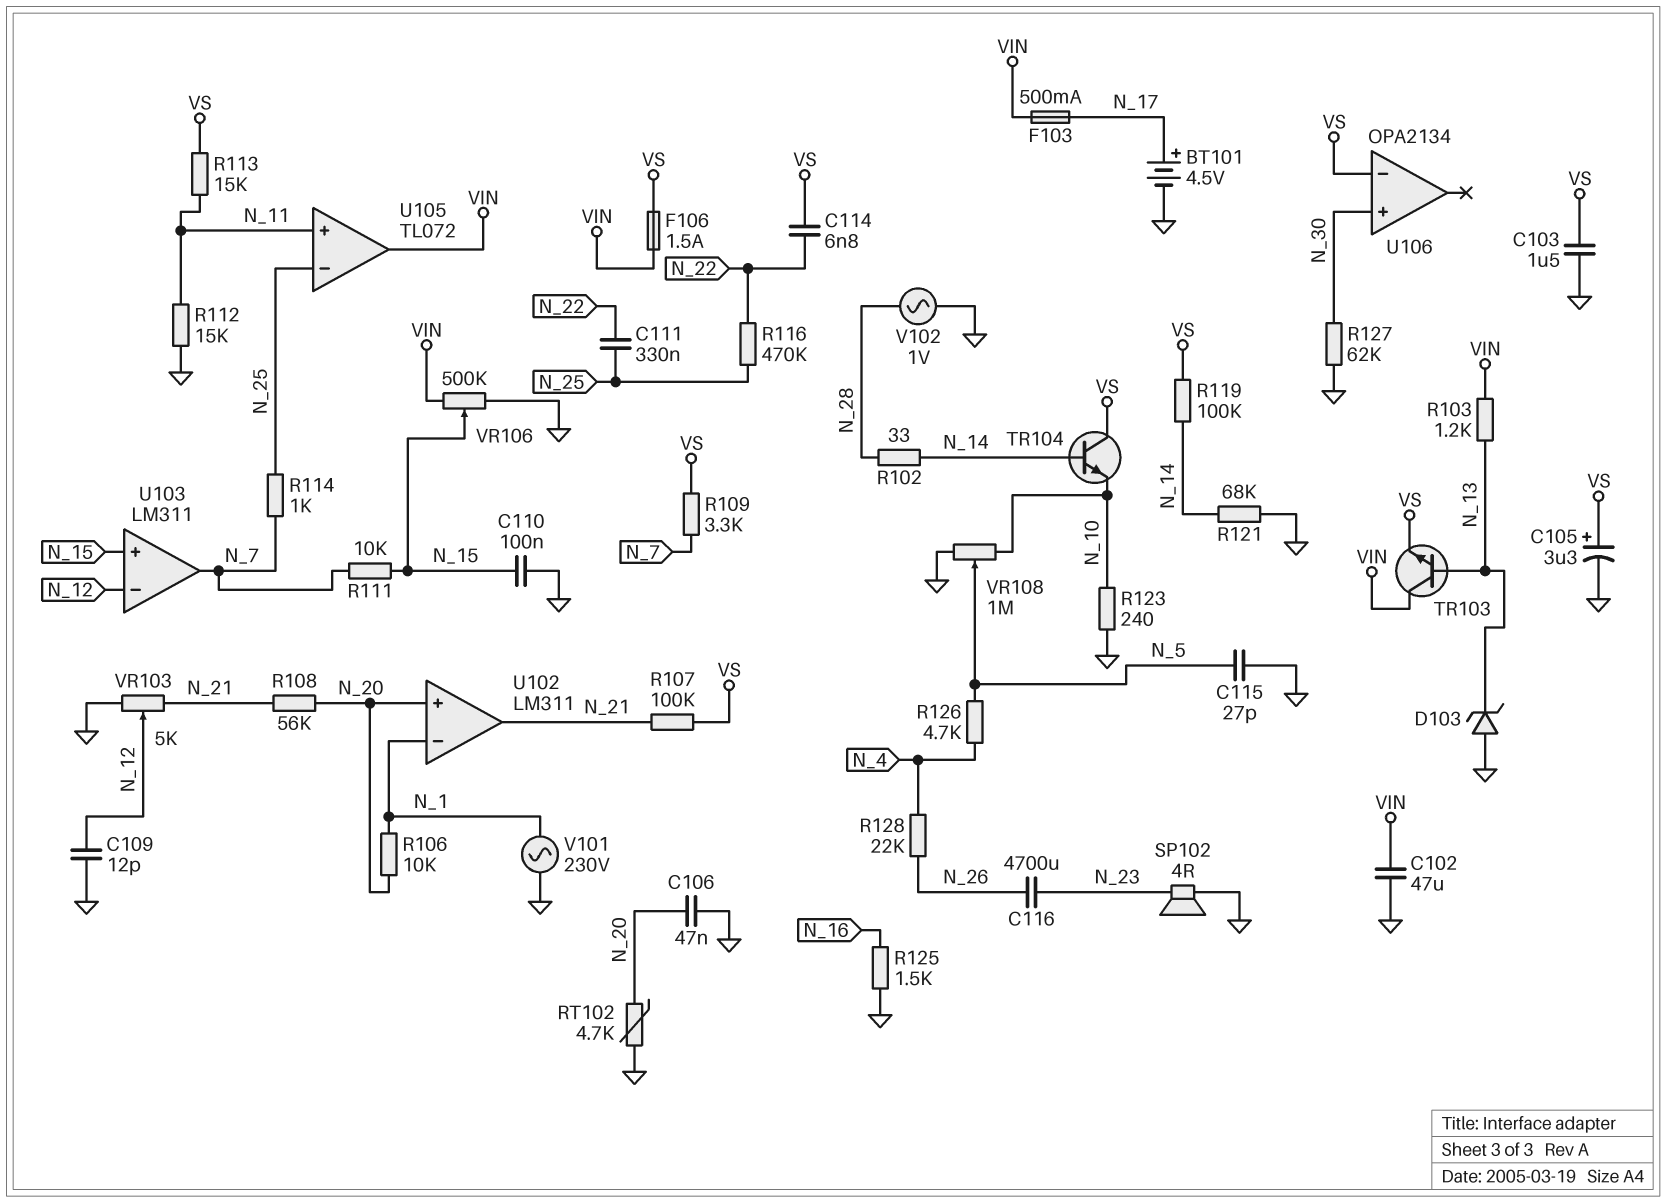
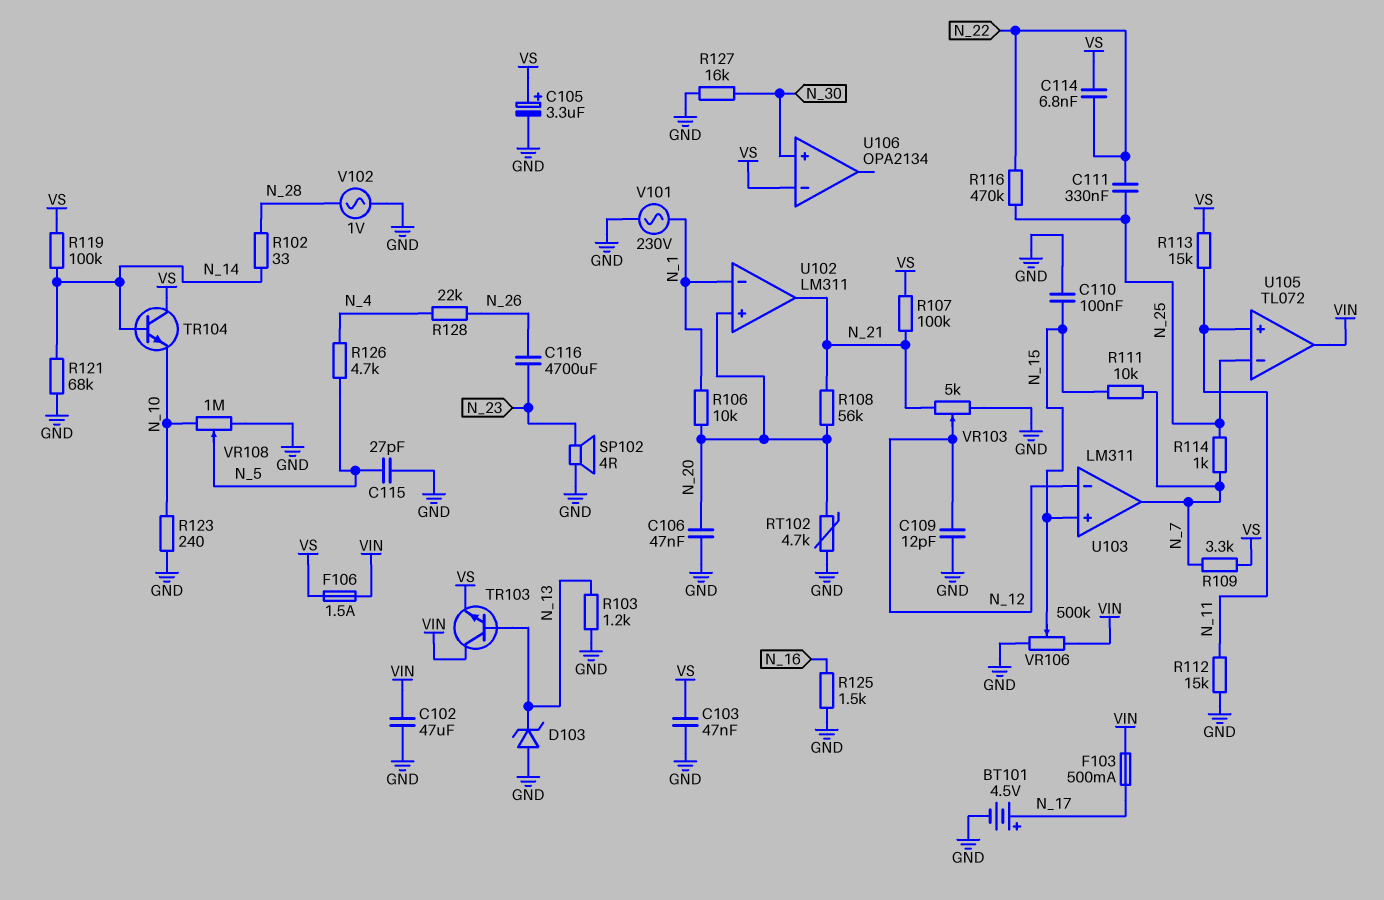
C103: 1.5uF (GND, VS) -> 47nF (GND, VS)
R103: 1.2k (N_13, VIN) -> 1.2k (GND, N_13)
R127: 62k (GND, N_30) -> 16k (GND, N_30)

